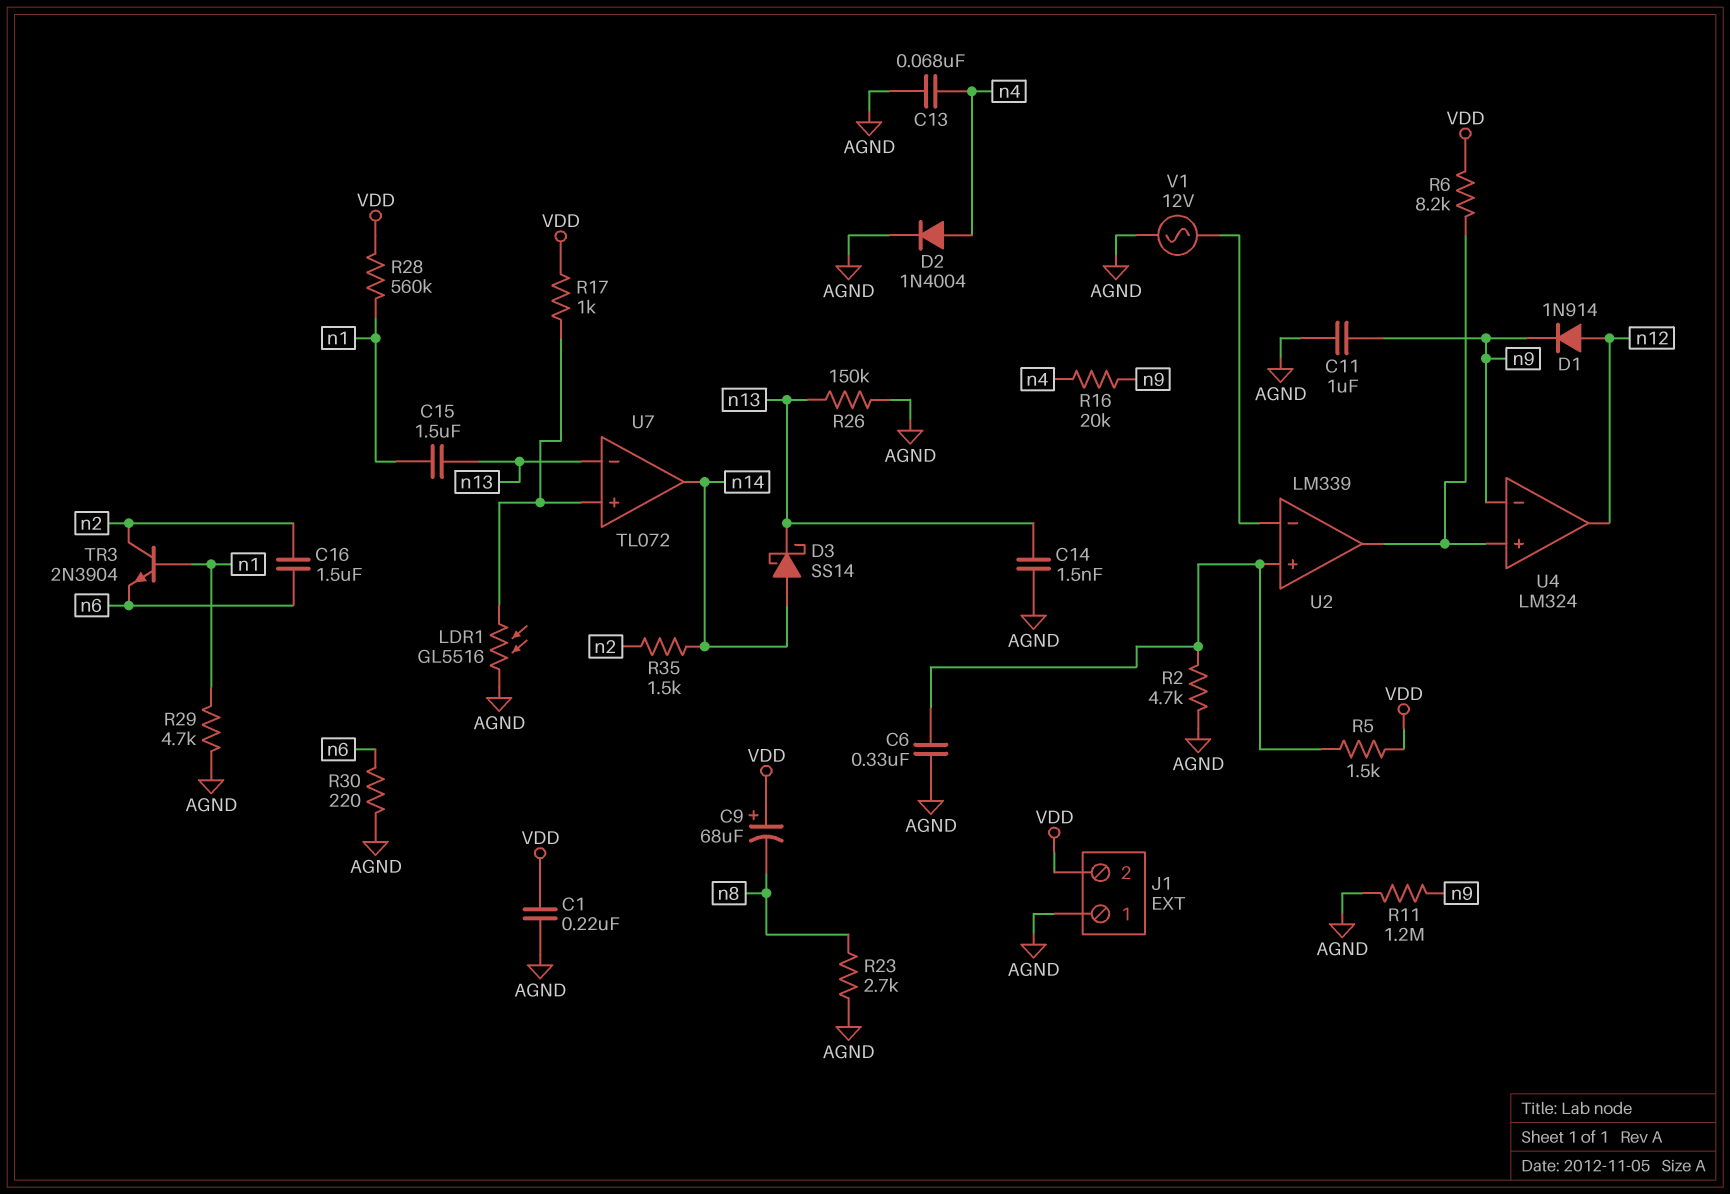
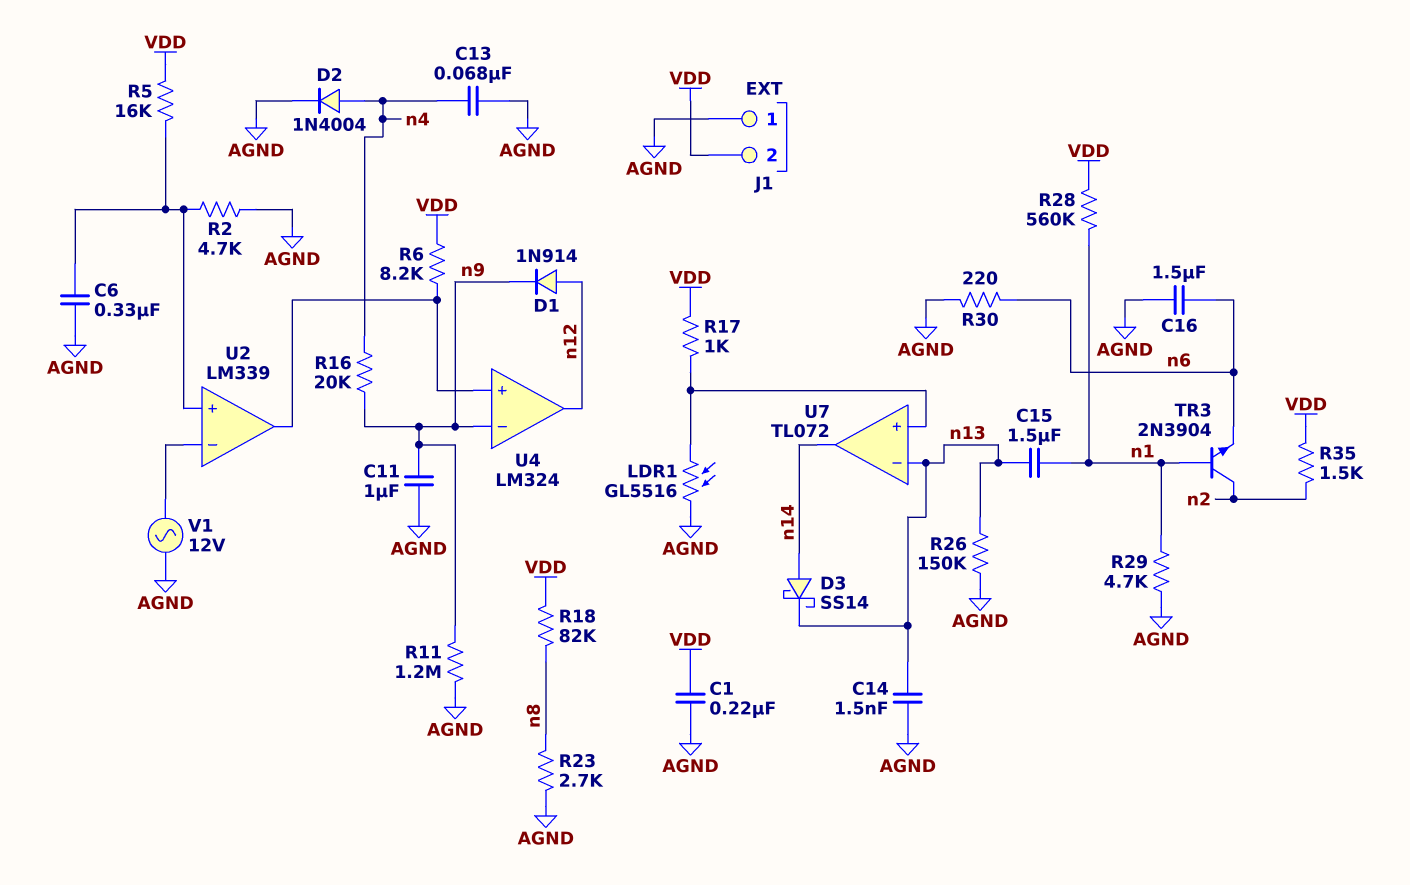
C9: 68uF (plus VDD, minus n8) -> none
C16: 1.5uF (n2, n6) -> 1.5uF (AGND, n6)
R5: 1.5k (U2/in+, VDD) -> 16k (U2/in+, VDD)
R18: none -> 82k (VDD, n8)
R35: 1.5k (n2, n14) -> 1.5k (VDD, n2)

